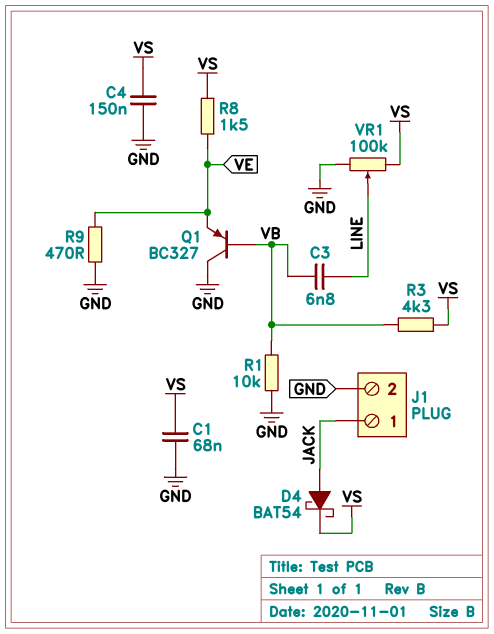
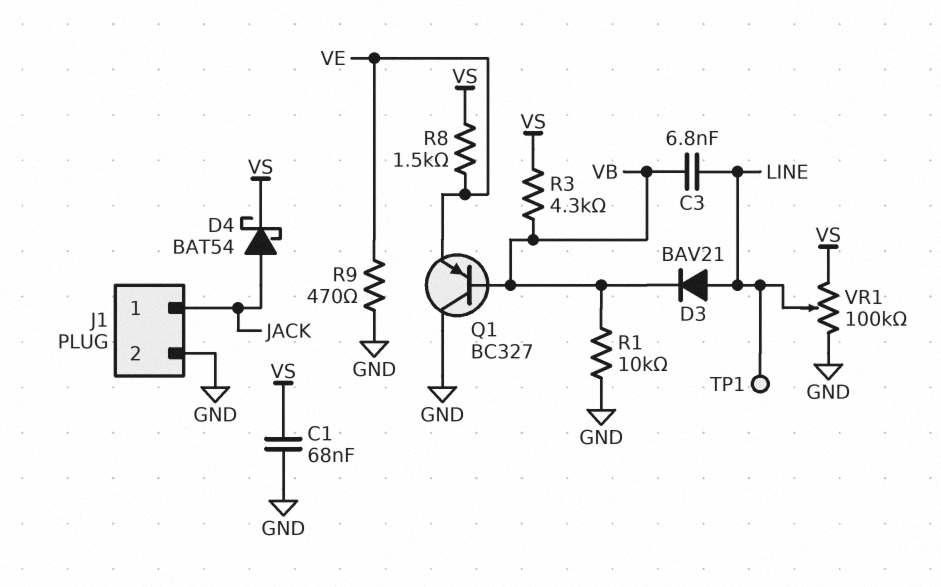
C4: 150nF (GND, VS) -> none
D3: none -> diode BAV21 (A LINE, K VB)
TP1: none -> test point (LINE)

